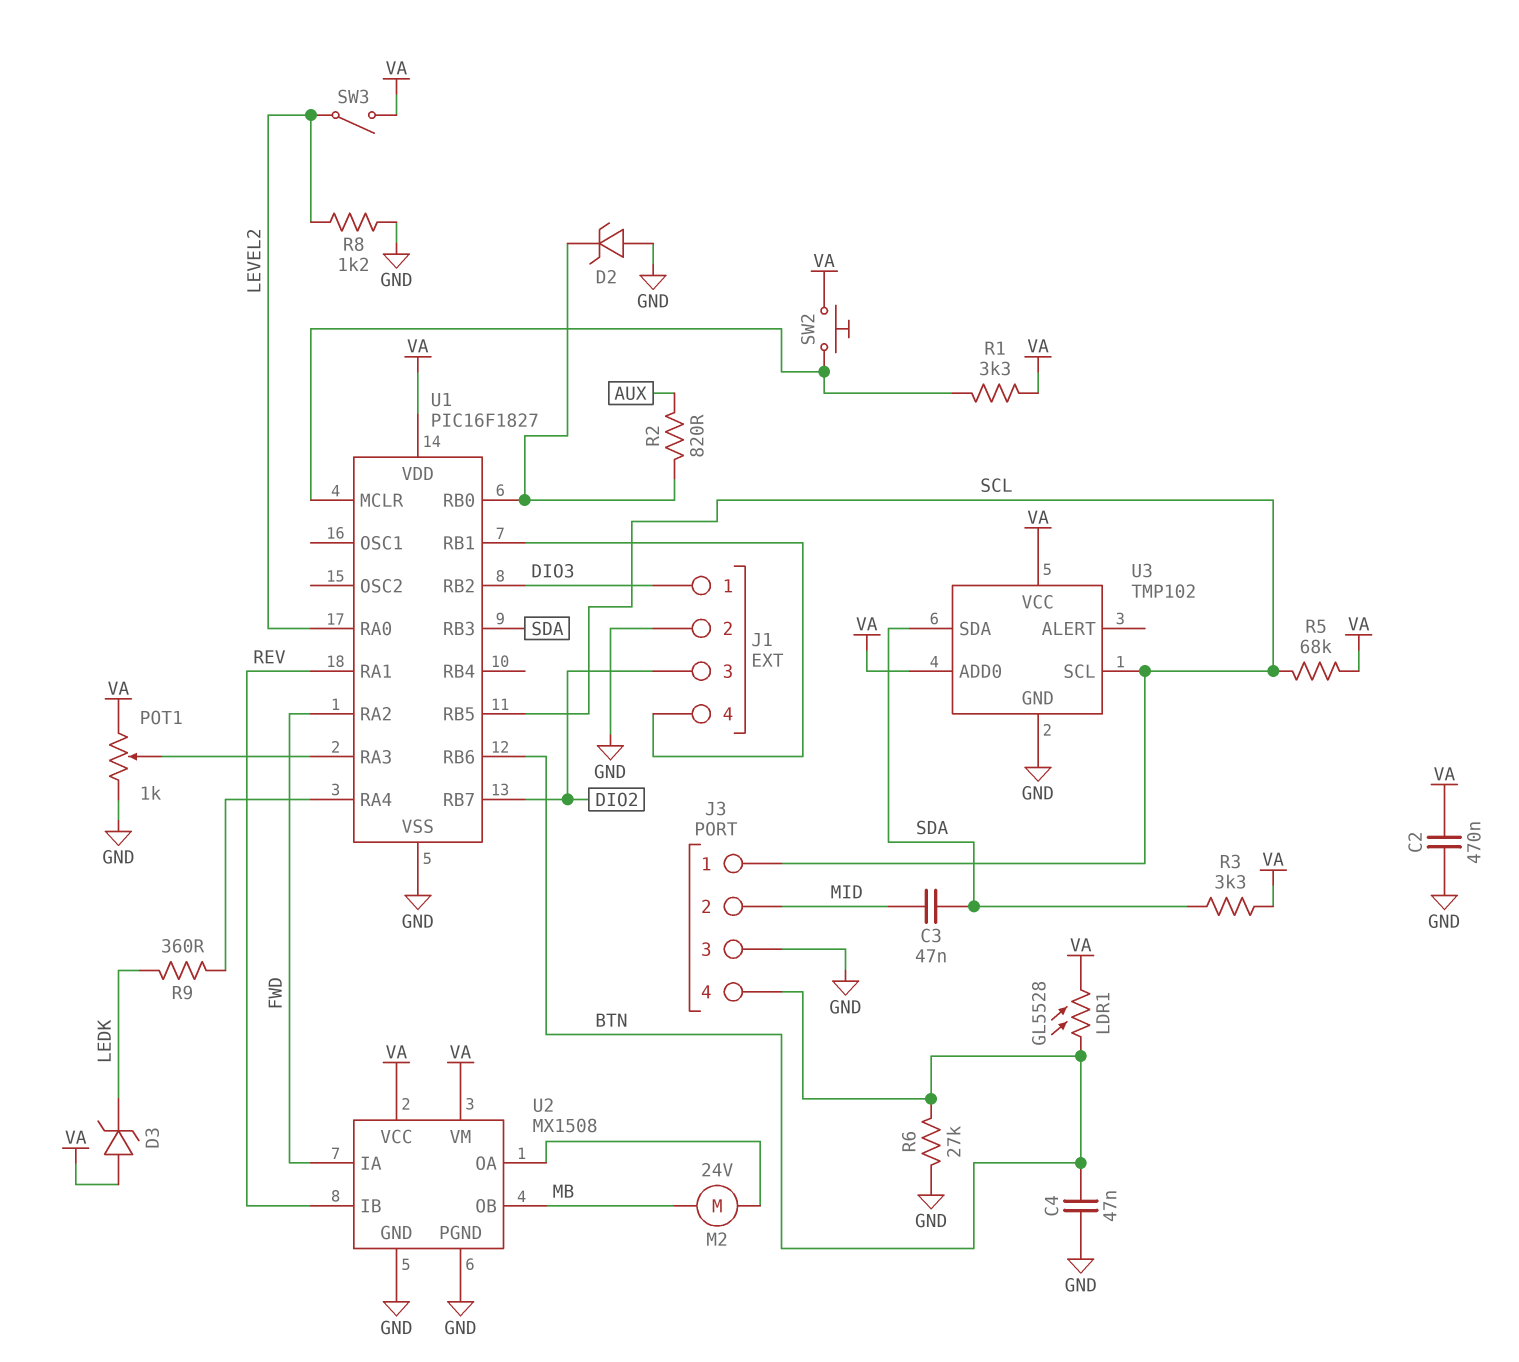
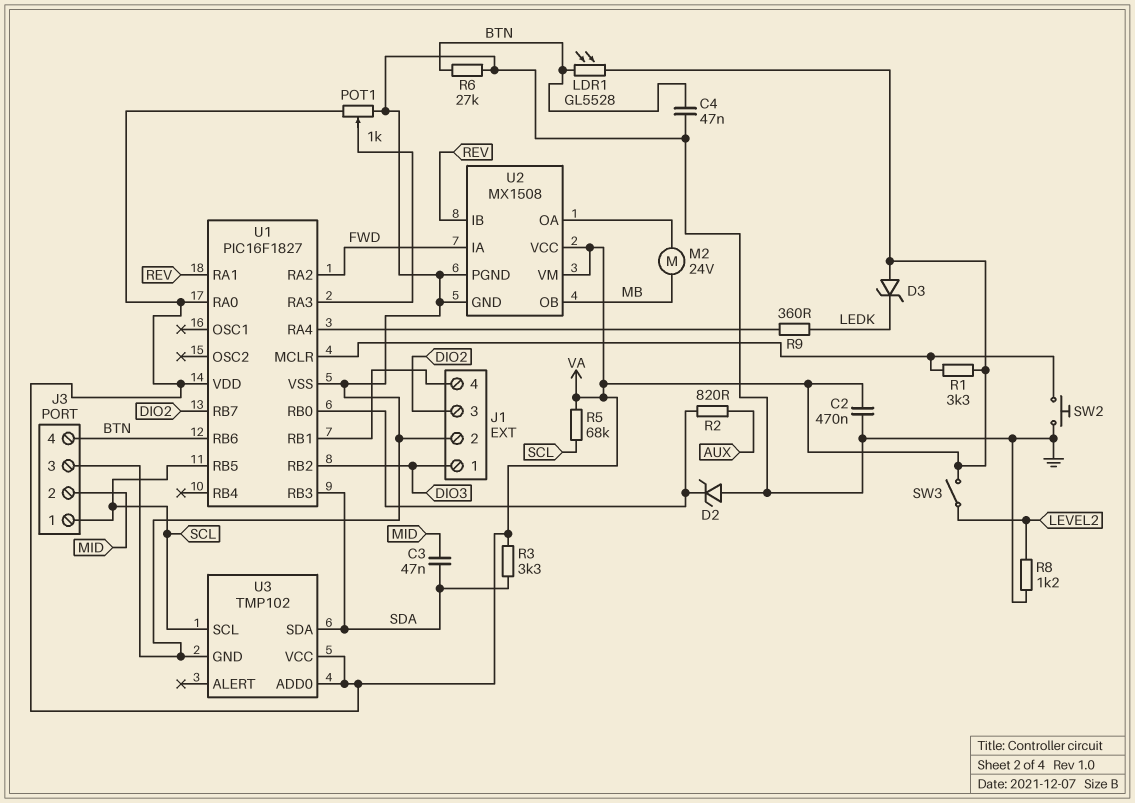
SW2: button (U1/MCLR, VA) -> button (GND, U1/MCLR)
U1 pin RA0: LEVEL2 -> VA

